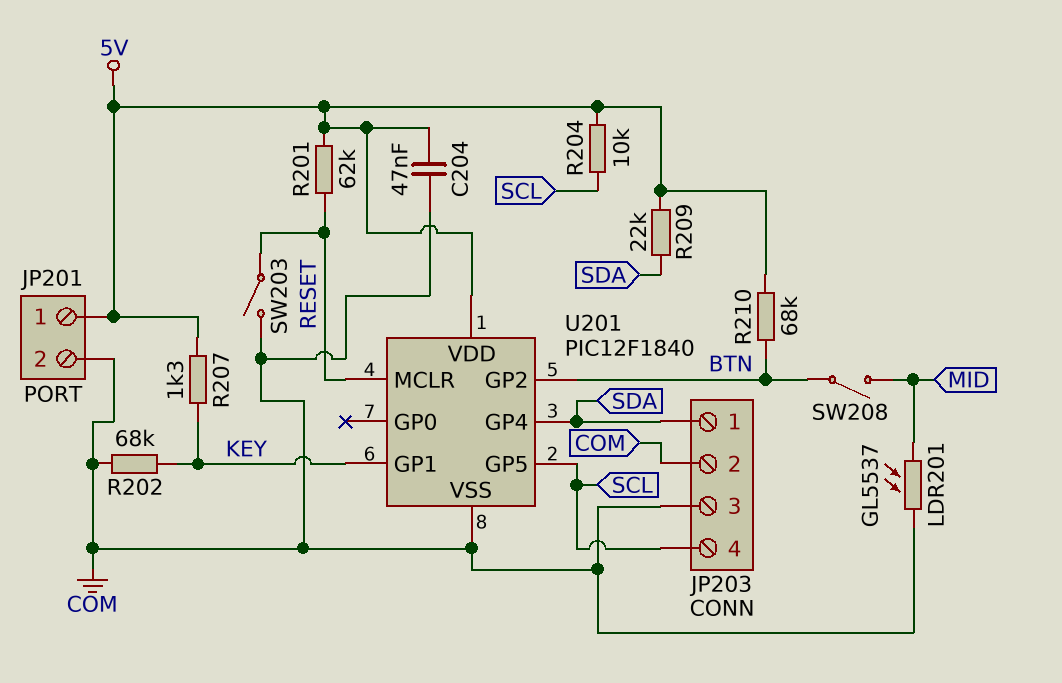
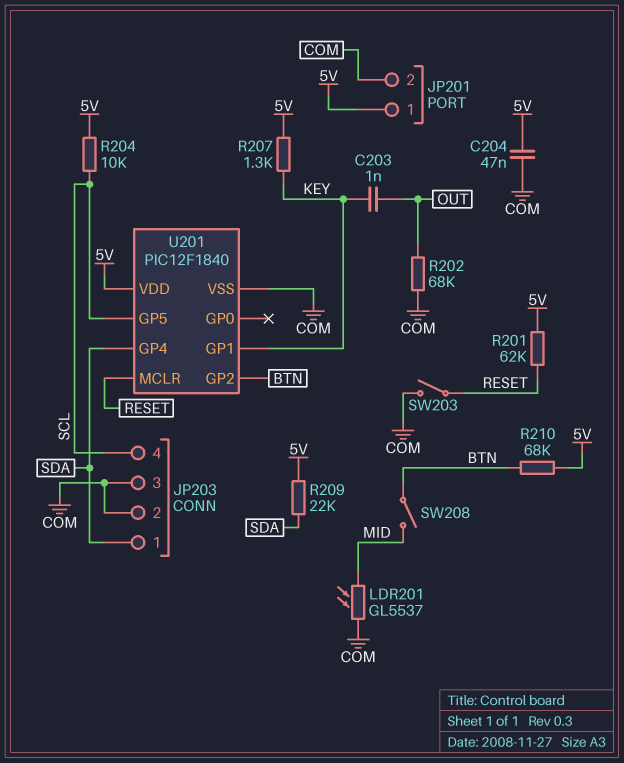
C203: none -> 1nF (KEY, OUT)
R202: 68k (COM, KEY) -> 68k (COM, OUT)

